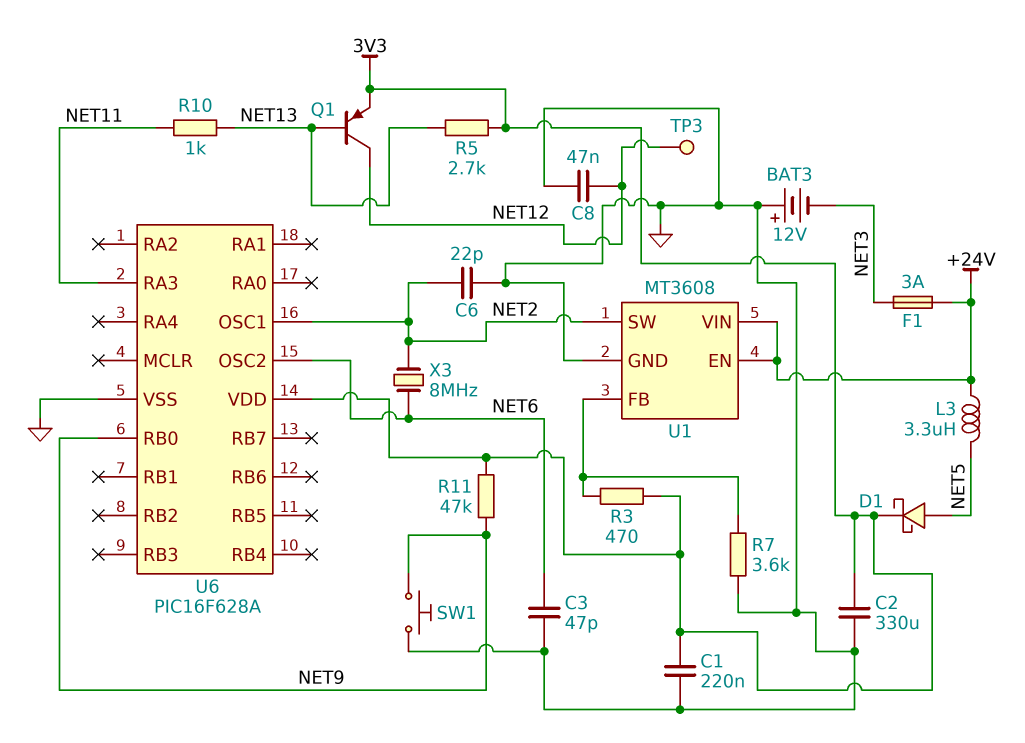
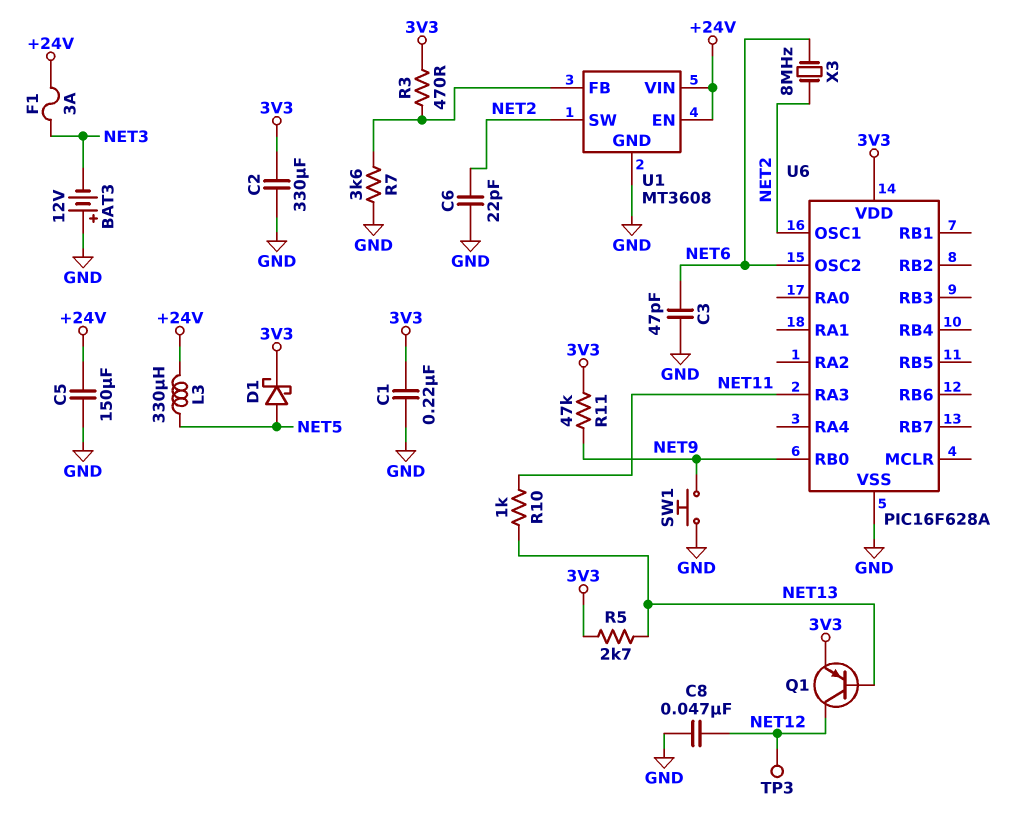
C5: none -> 150uF (+24V, GND)
L3: 3.3uH (+24V, NET5) -> 330uH (+24V, NET5)

